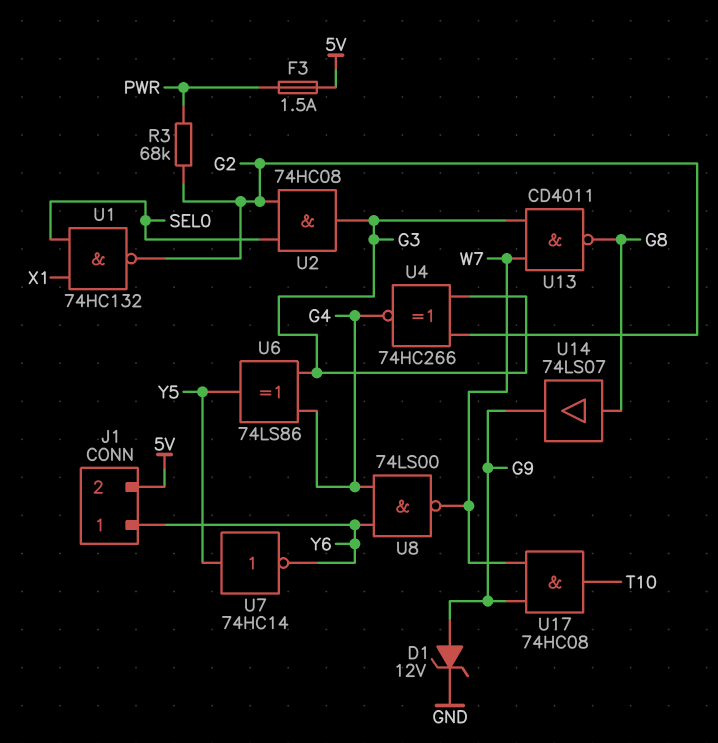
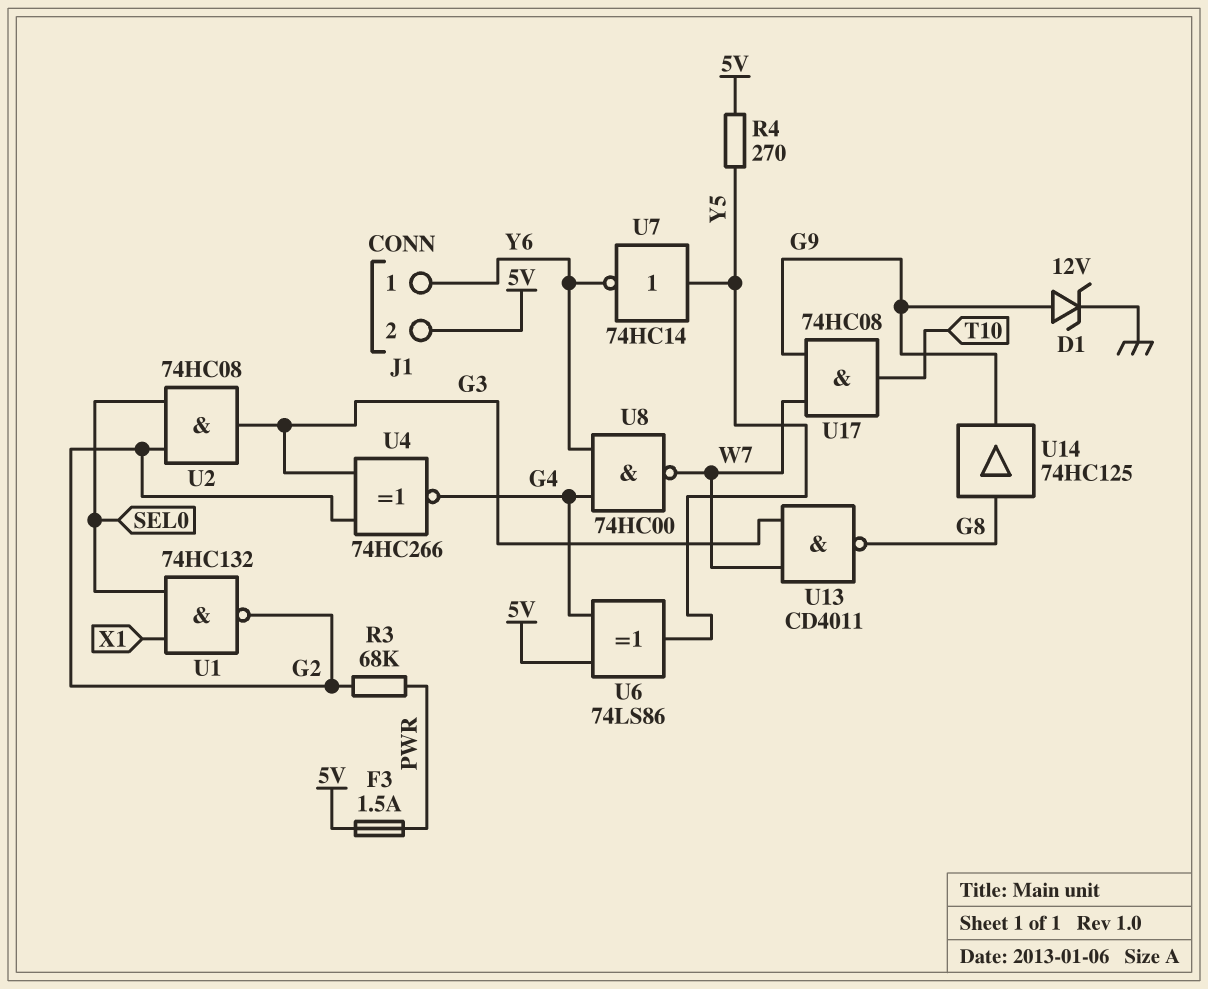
R4: none -> 270 (5V, Y5)
U6: XOR 74LS86 (in G3, in G4, out Y5) -> XOR 74LS86 (in 5V, in G4, out Y5)
U8: NAND 74LS00 (in G4, in Y6, out W7) -> NAND 74HC00 (in G4, in Y6, out W7)
U14: buffer 74LS07 (in G8, out G9) -> buffer 74HC125 (in G8, out G9)

